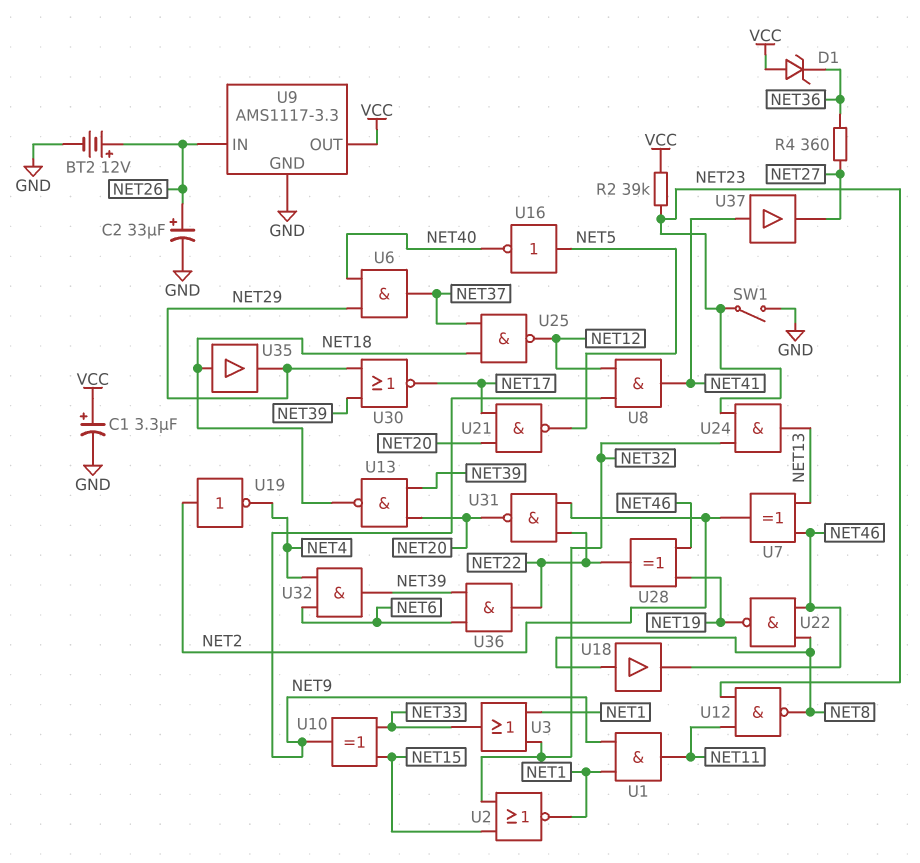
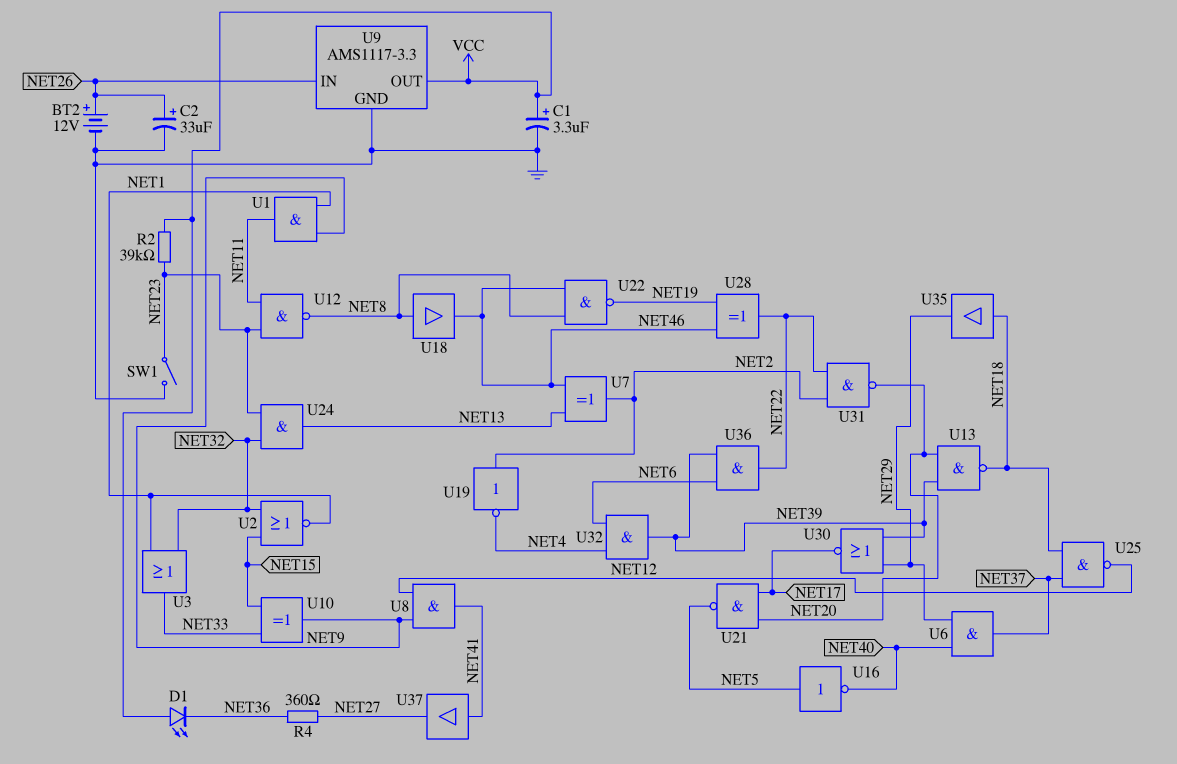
D1: zener (A VCC, K NET36) -> LED (A VCC, K NET36)

